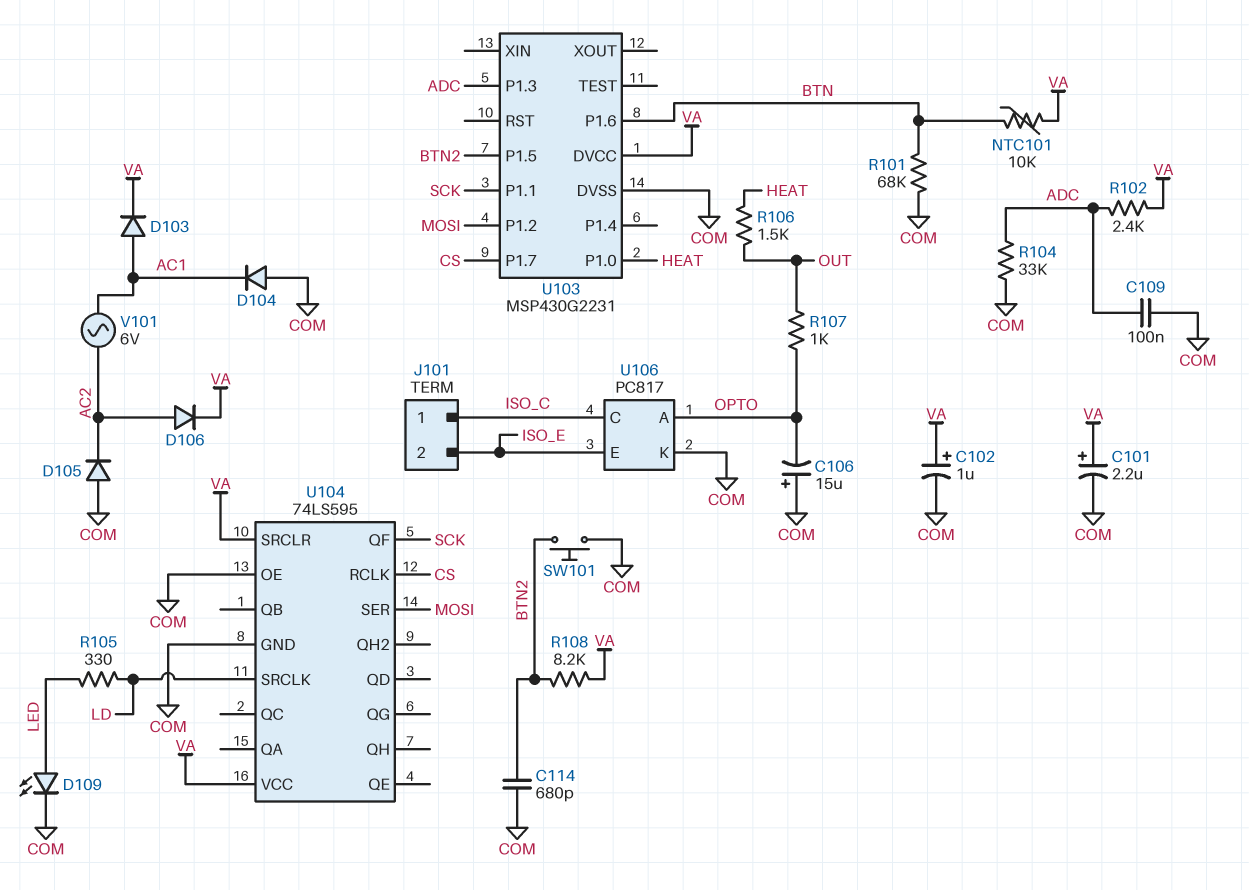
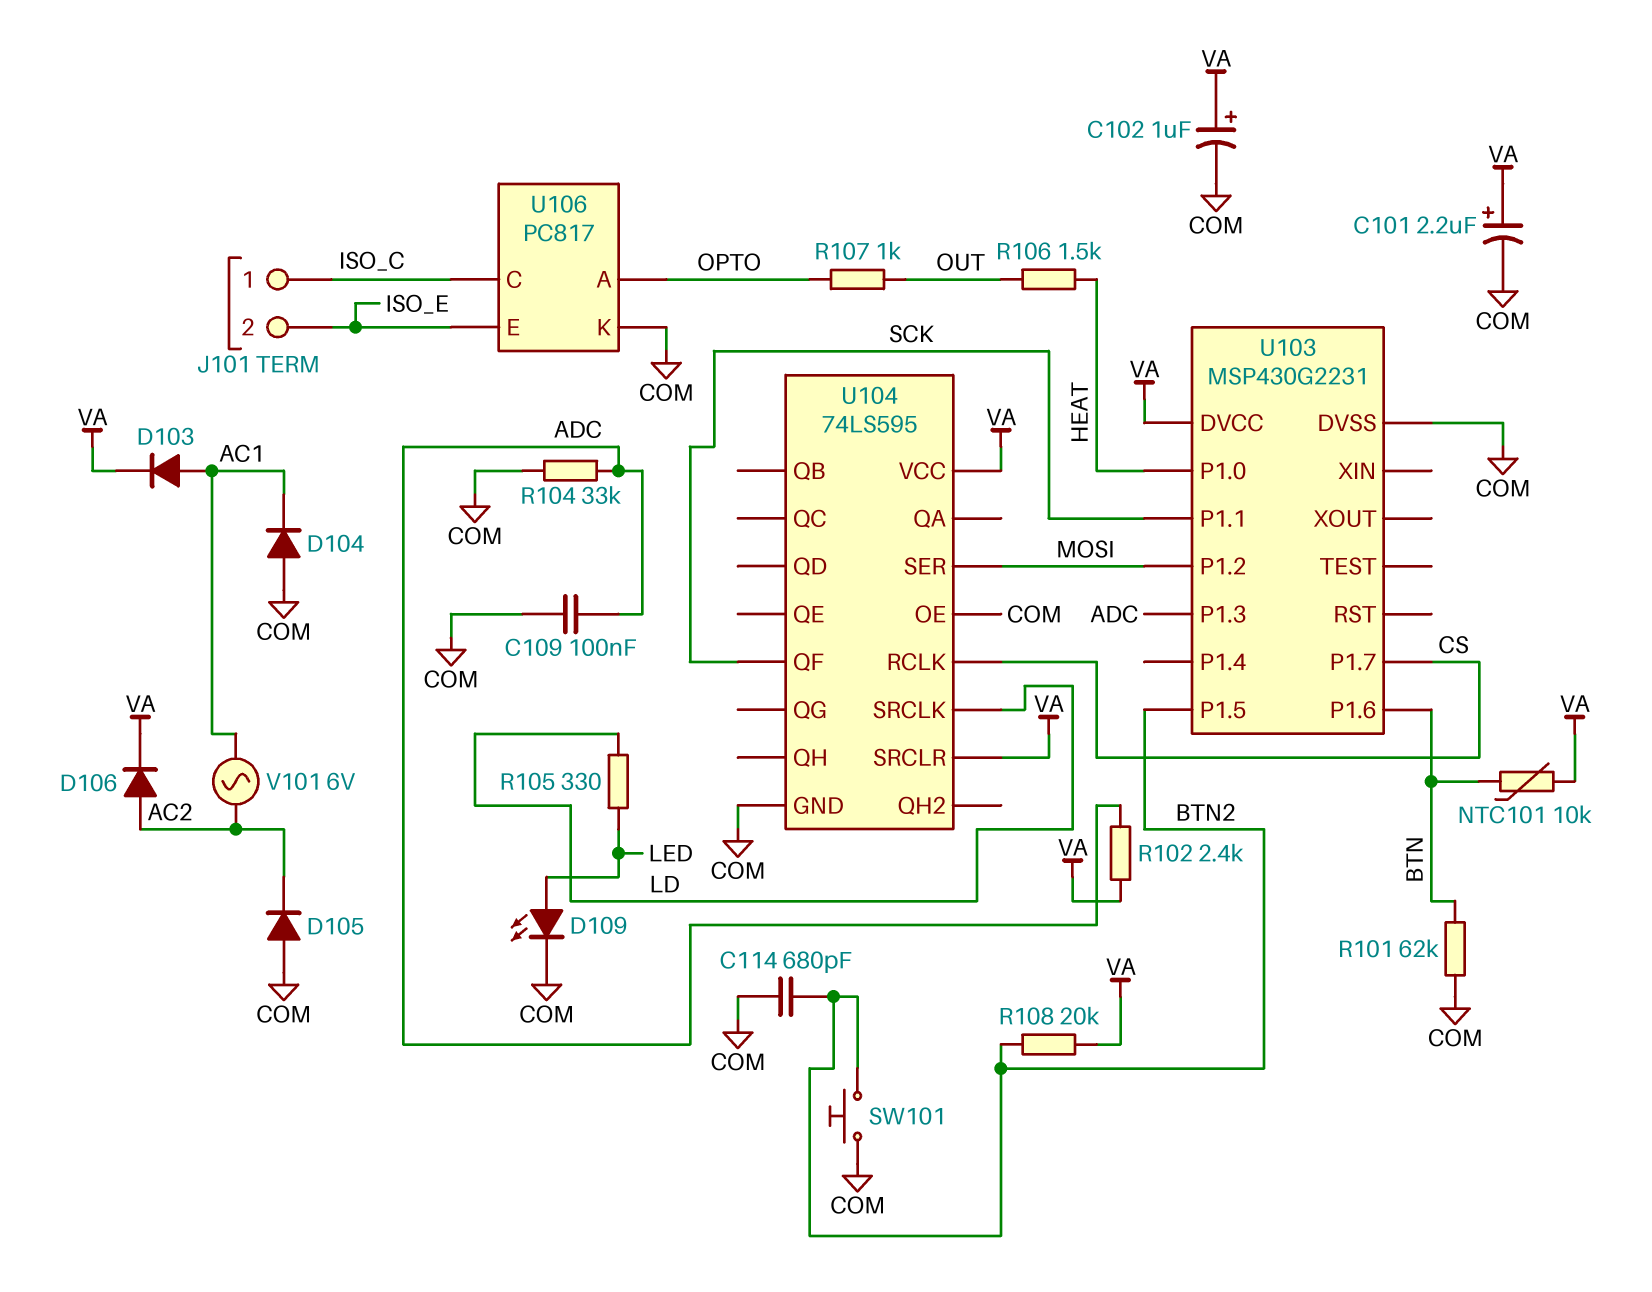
C106: 15uF (plus COM, minus OPTO) -> none
R101: 68k (BTN, COM) -> 62k (BTN, COM)
R108: 8.2k (BTN2, VA) -> 20k (BTN2, VA)

